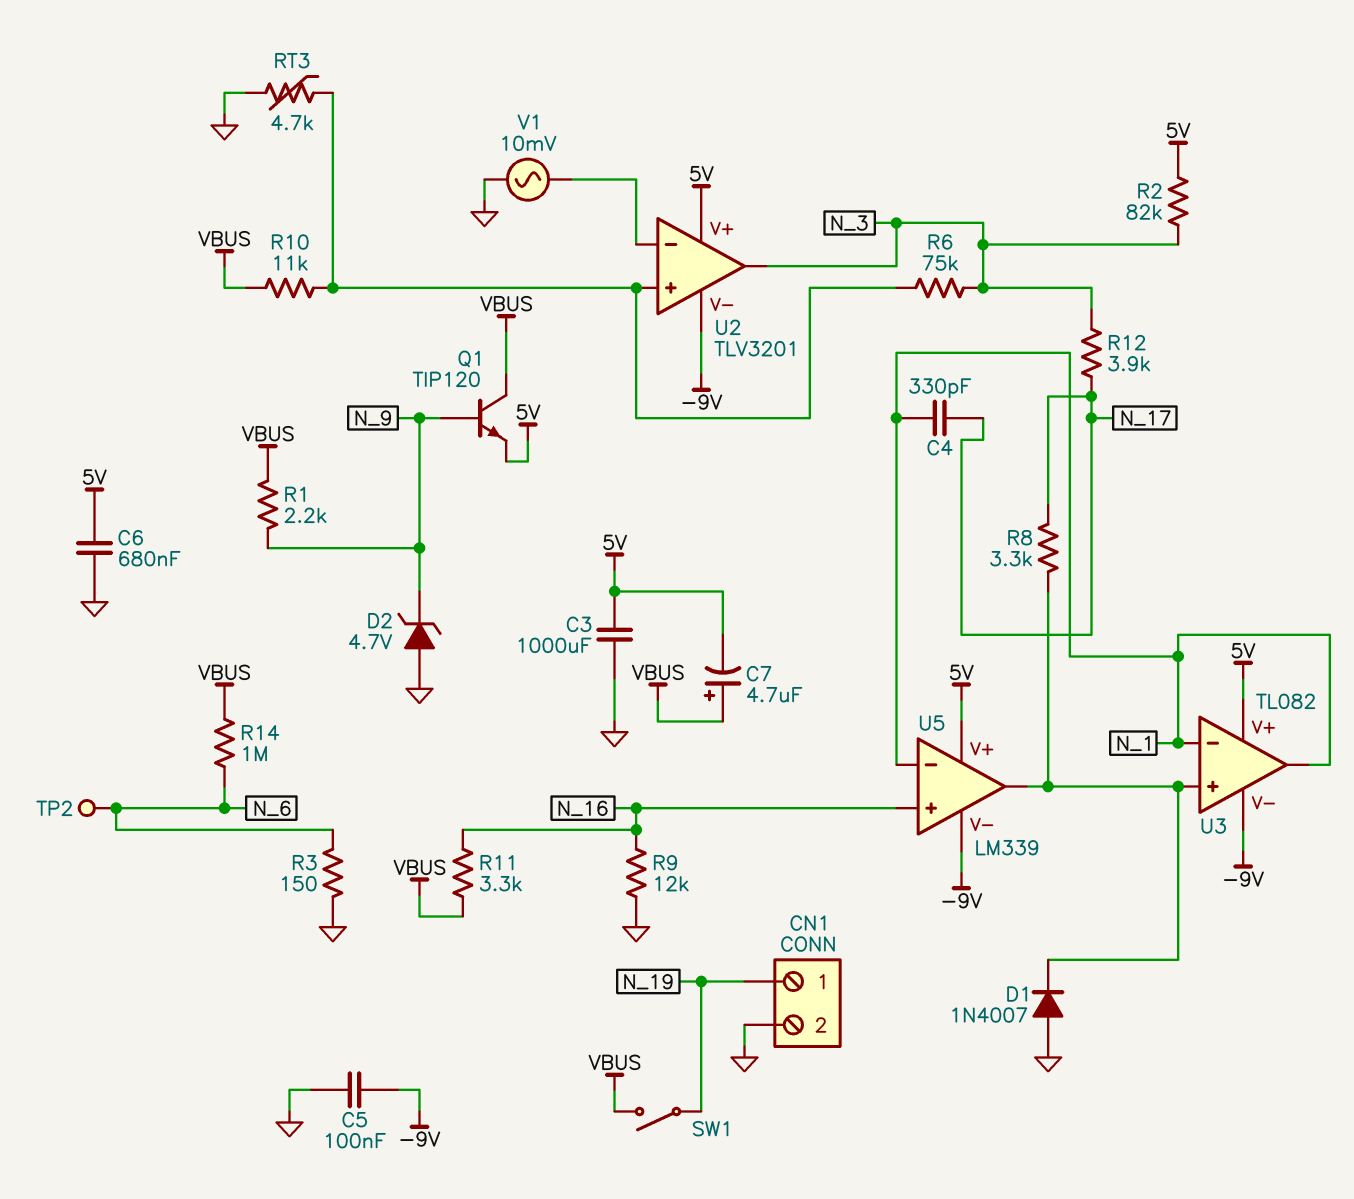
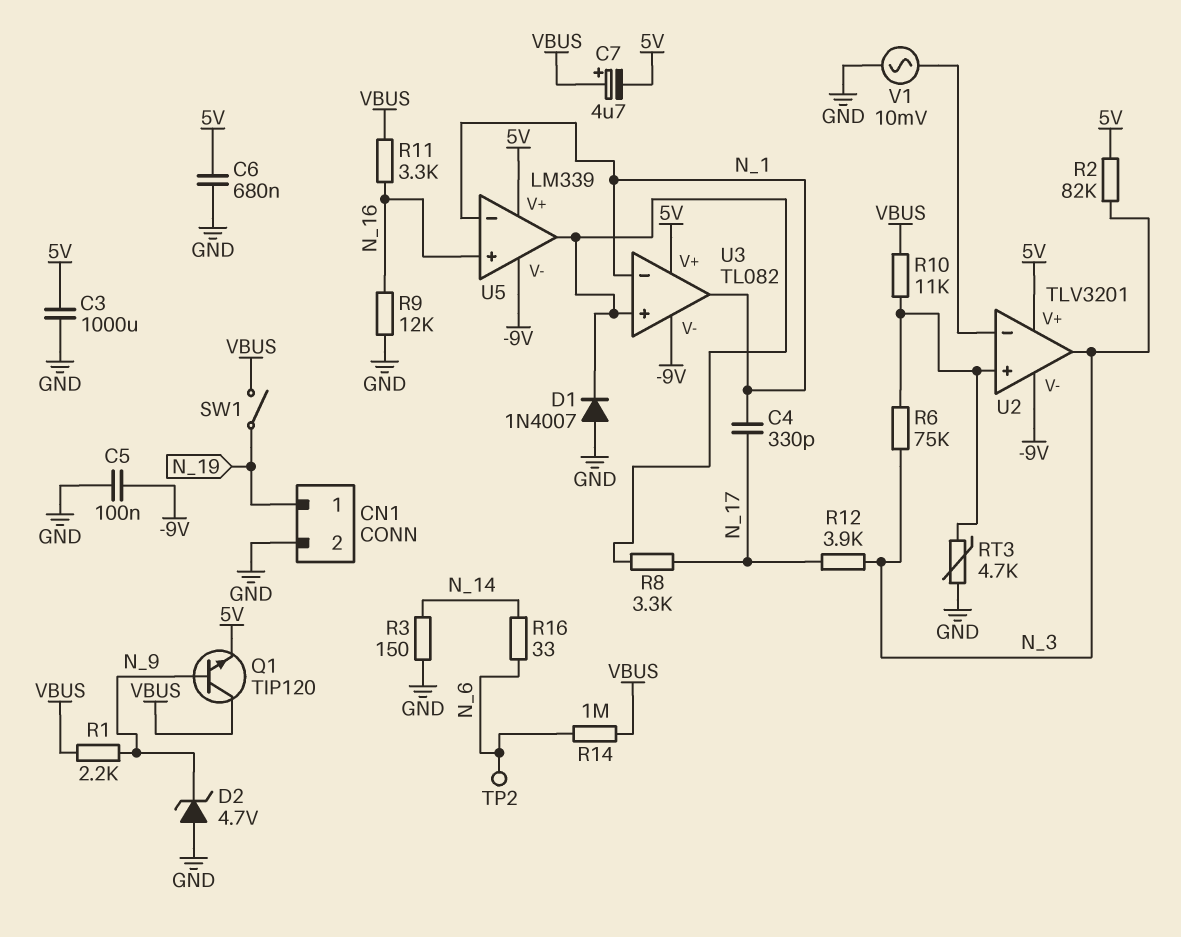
R3: 150 (GND, N_6) -> 150 (GND, N_14)
R16: none -> 33 (N_6, N_14)

